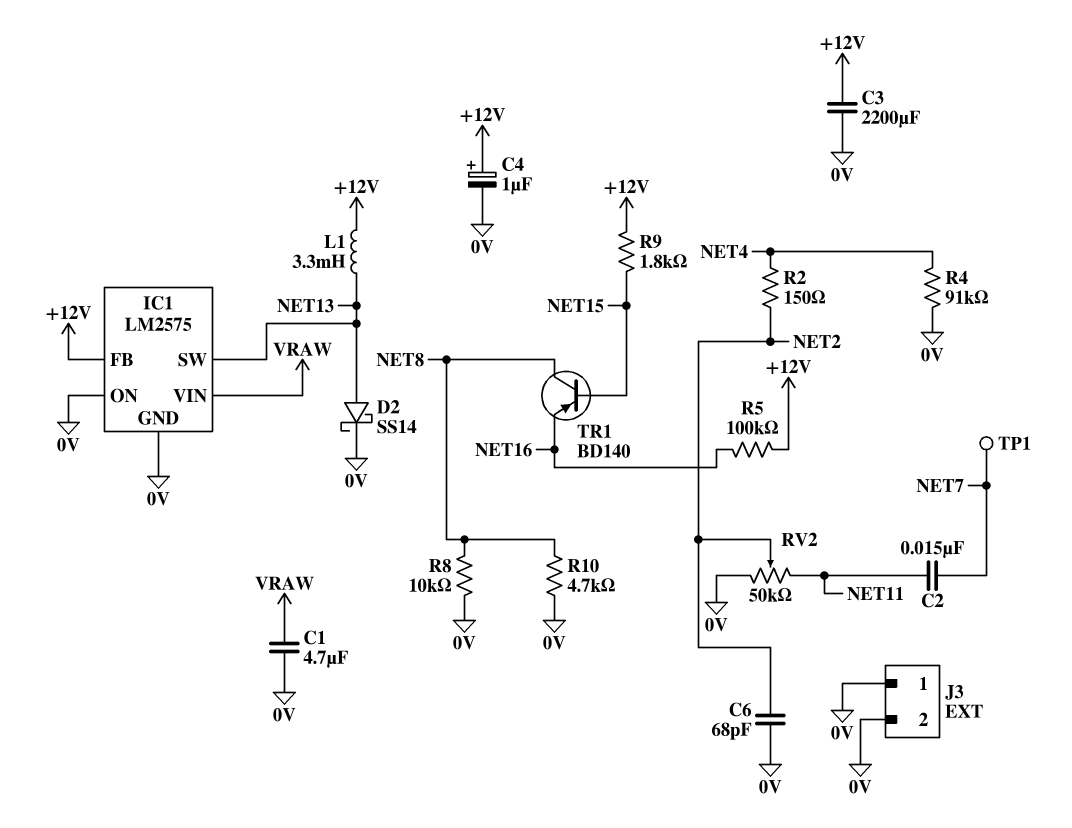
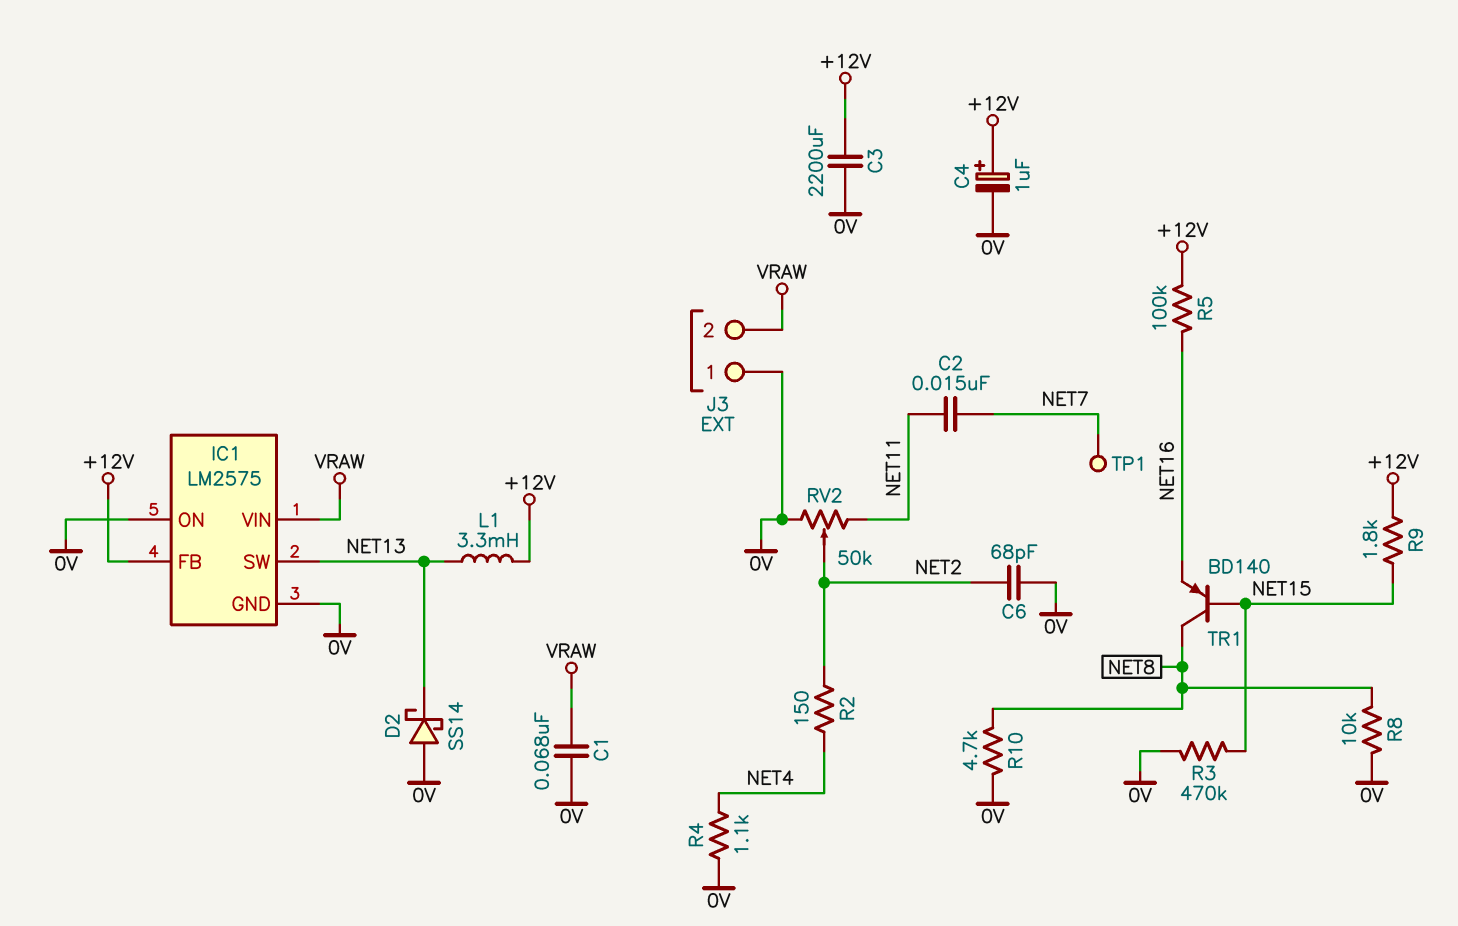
C1: 4.7uF (0V, VRAW) -> 68nF (0V, VRAW)
D2: schottky SS14 (A NET13, K 0V) -> schottky SS14 (A 0V, K NET13)
J3 pin 2: 0V -> VRAW
R3: none -> 470k (0V, NET15)
R4: 91k (0V, NET4) -> 1.1k (0V, NET4)

